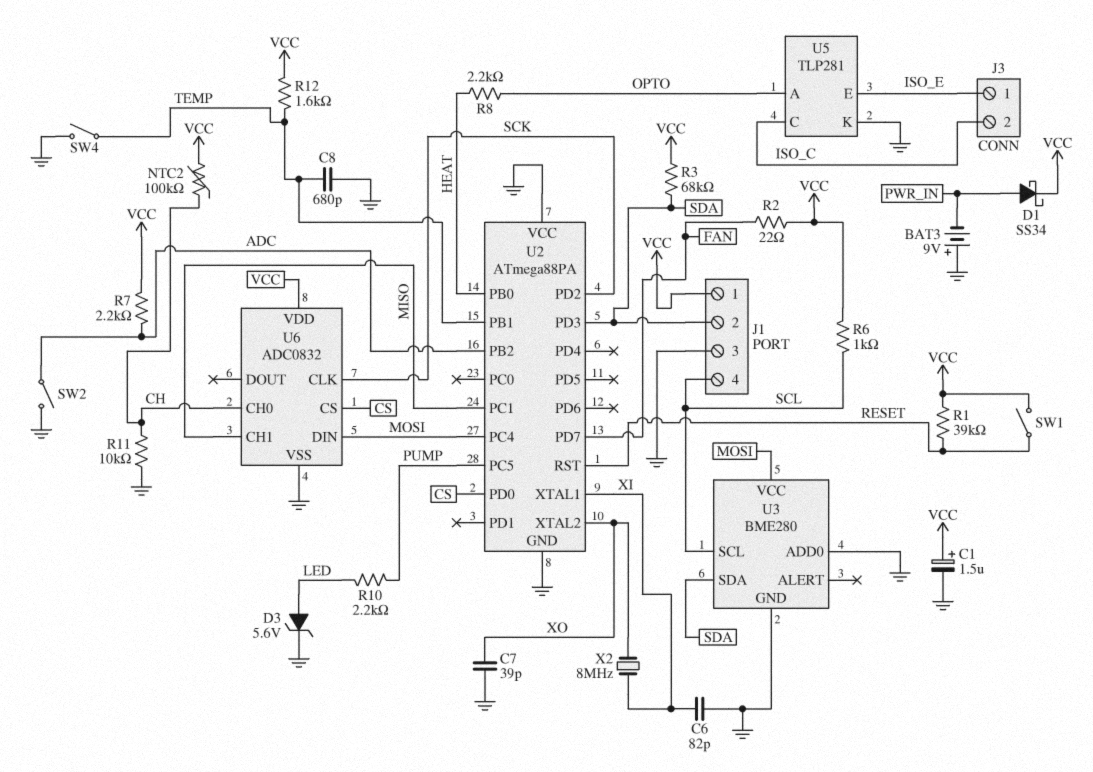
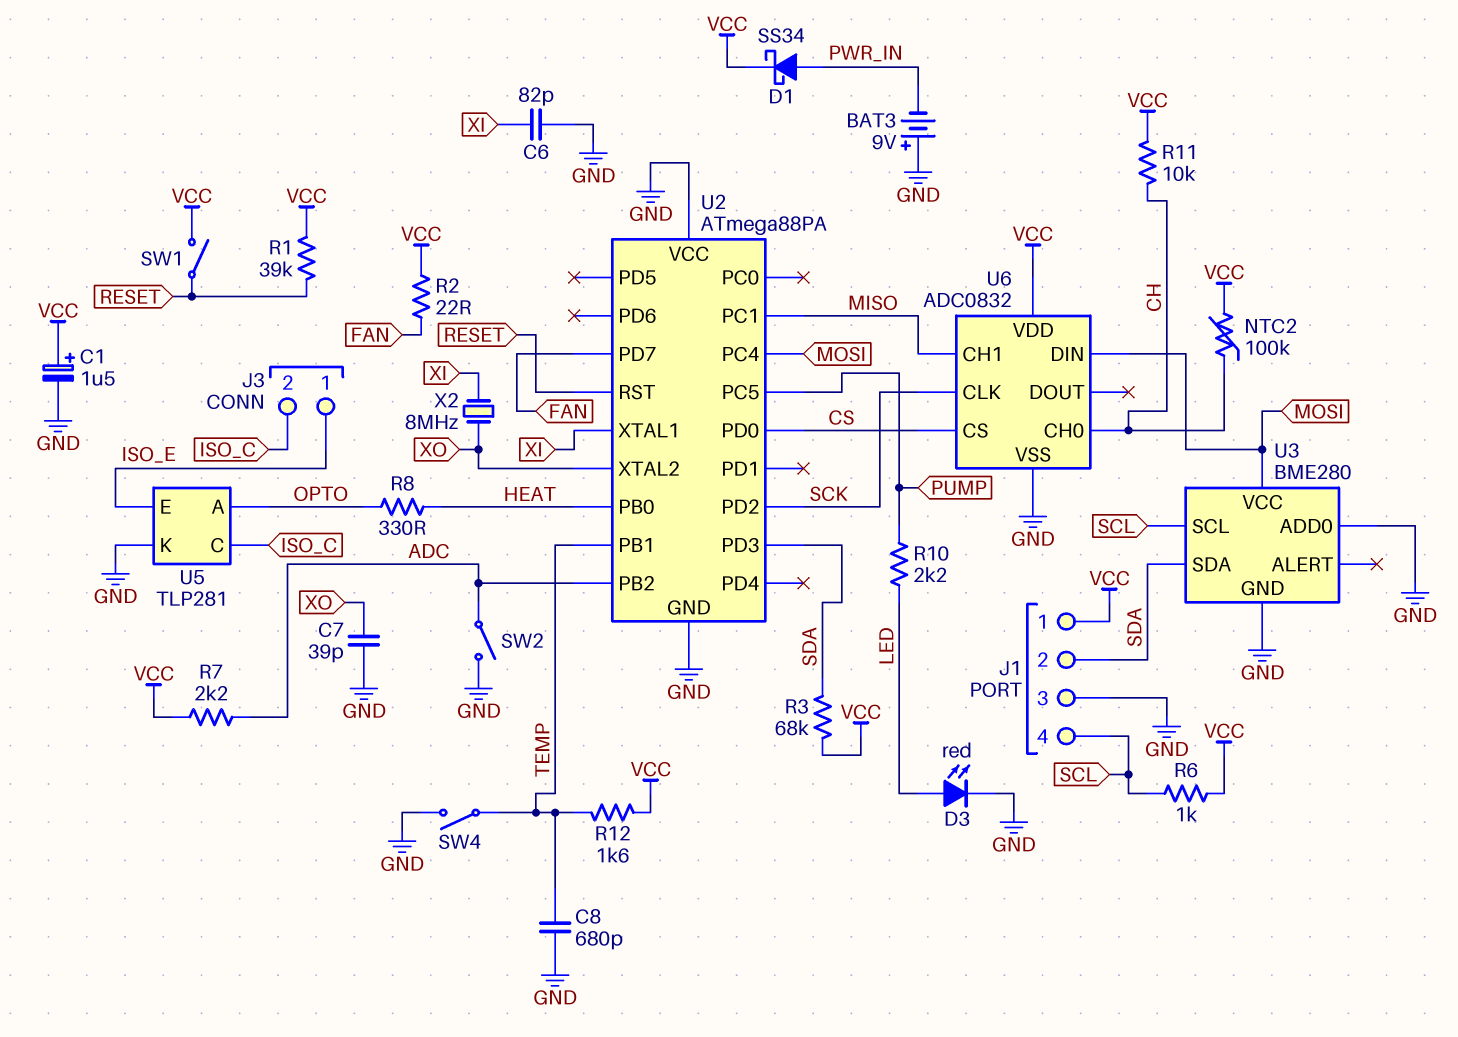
D3: zener 5.6V (A LED, K GND) -> LED red (A LED, K GND)
R8: 2.2k (HEAT, OPTO) -> 330 (HEAT, OPTO)
R11: 10k (CH, GND) -> 10k (CH, VCC)

